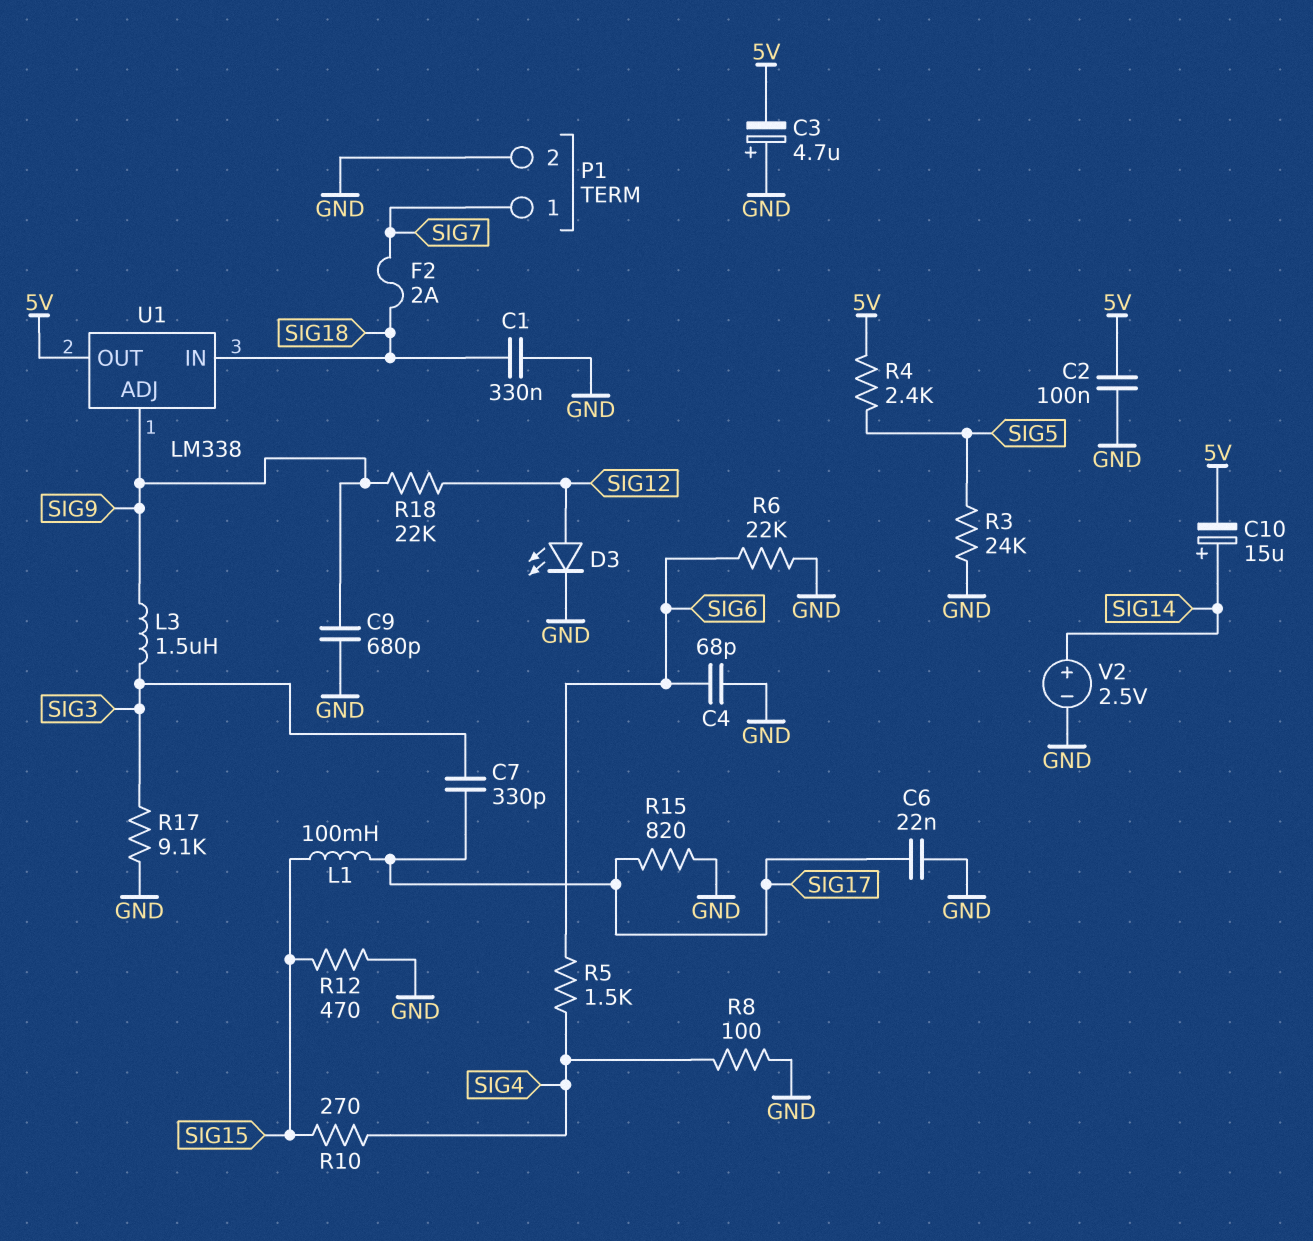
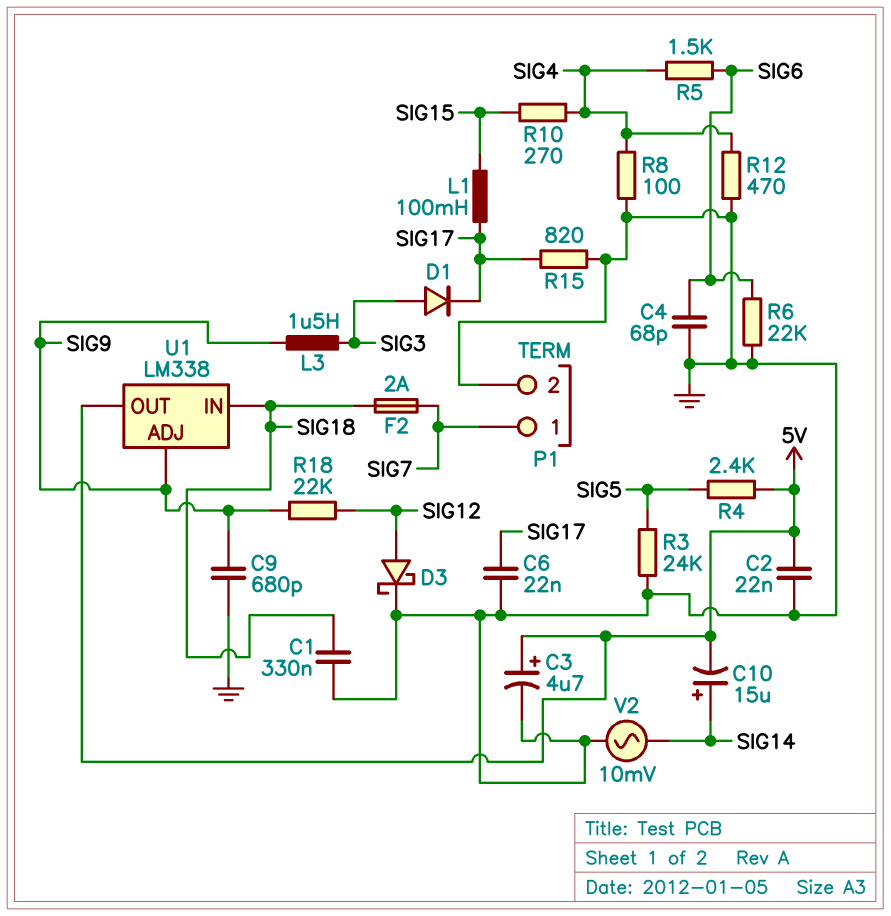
C2: 100nF (5V, GND) -> 22nF (5V, GND)
C3: 4.7uF (plus GND, minus 5V) -> 4.7uF (plus 5V, minus GND)
C7: 330pF (SIG3, SIG17) -> none
D1: none -> diode (A SIG3, K SIG17)
D3: LED (A SIG12, K GND) -> schottky (A SIG12, K GND)
R12: 470 (GND, SIG15) -> 470 (GND, SIG4)
R17: 9.1k (GND, SIG3) -> none
V2: 2.5V (plus SIG14, minus GND) -> AC 10mV (GND, SIG14)

